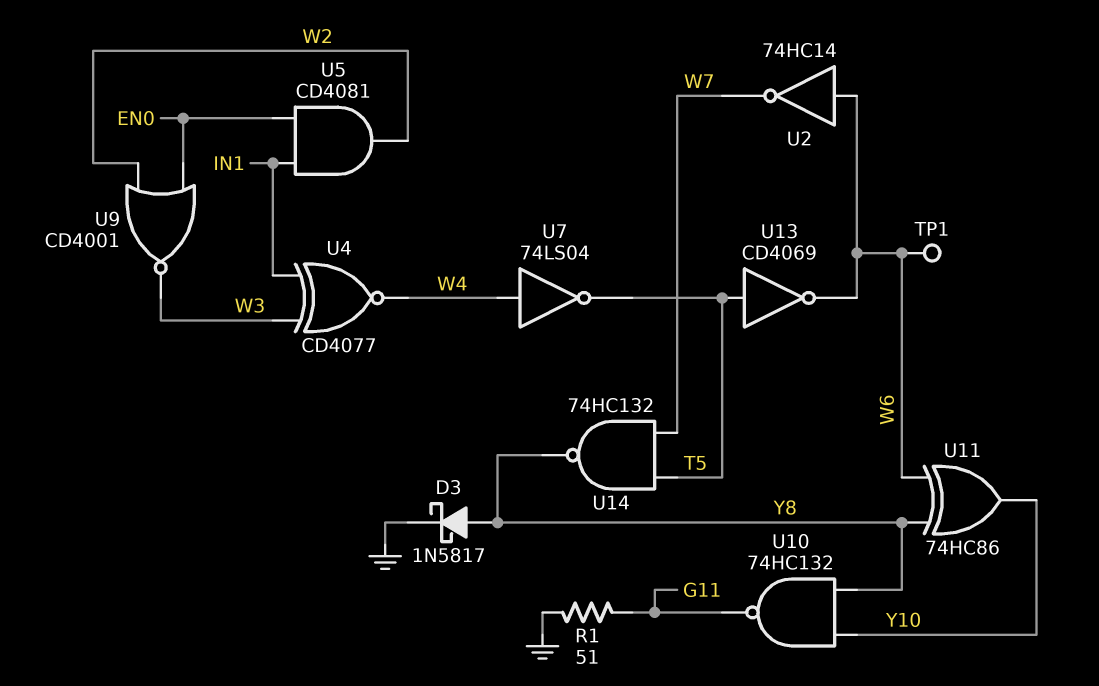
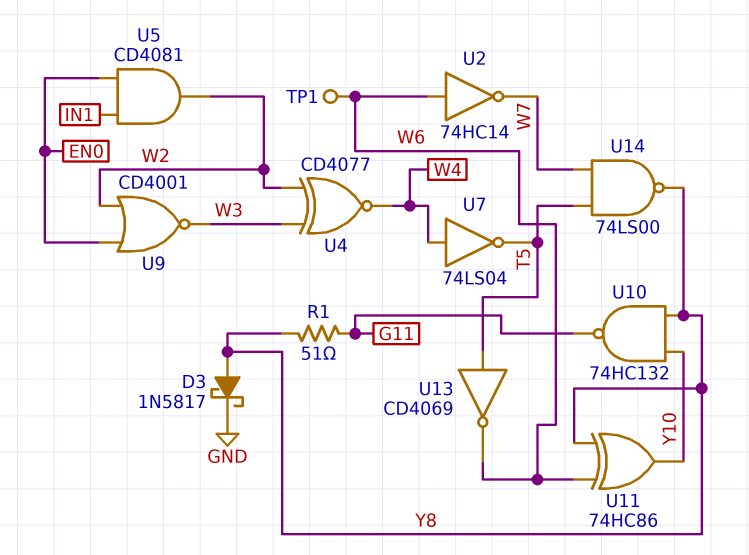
R1: 51 (G11, GND) -> 51 (G11, Y8)
U4: XNOR CD4077 (in IN1, in W3, out W4) -> XNOR CD4077 (in W2, in W3, out W4)
U14: NAND 74HC132 (in T5, in W7, out Y8) -> NAND 74LS00 (in T5, in W7, out Y8)

